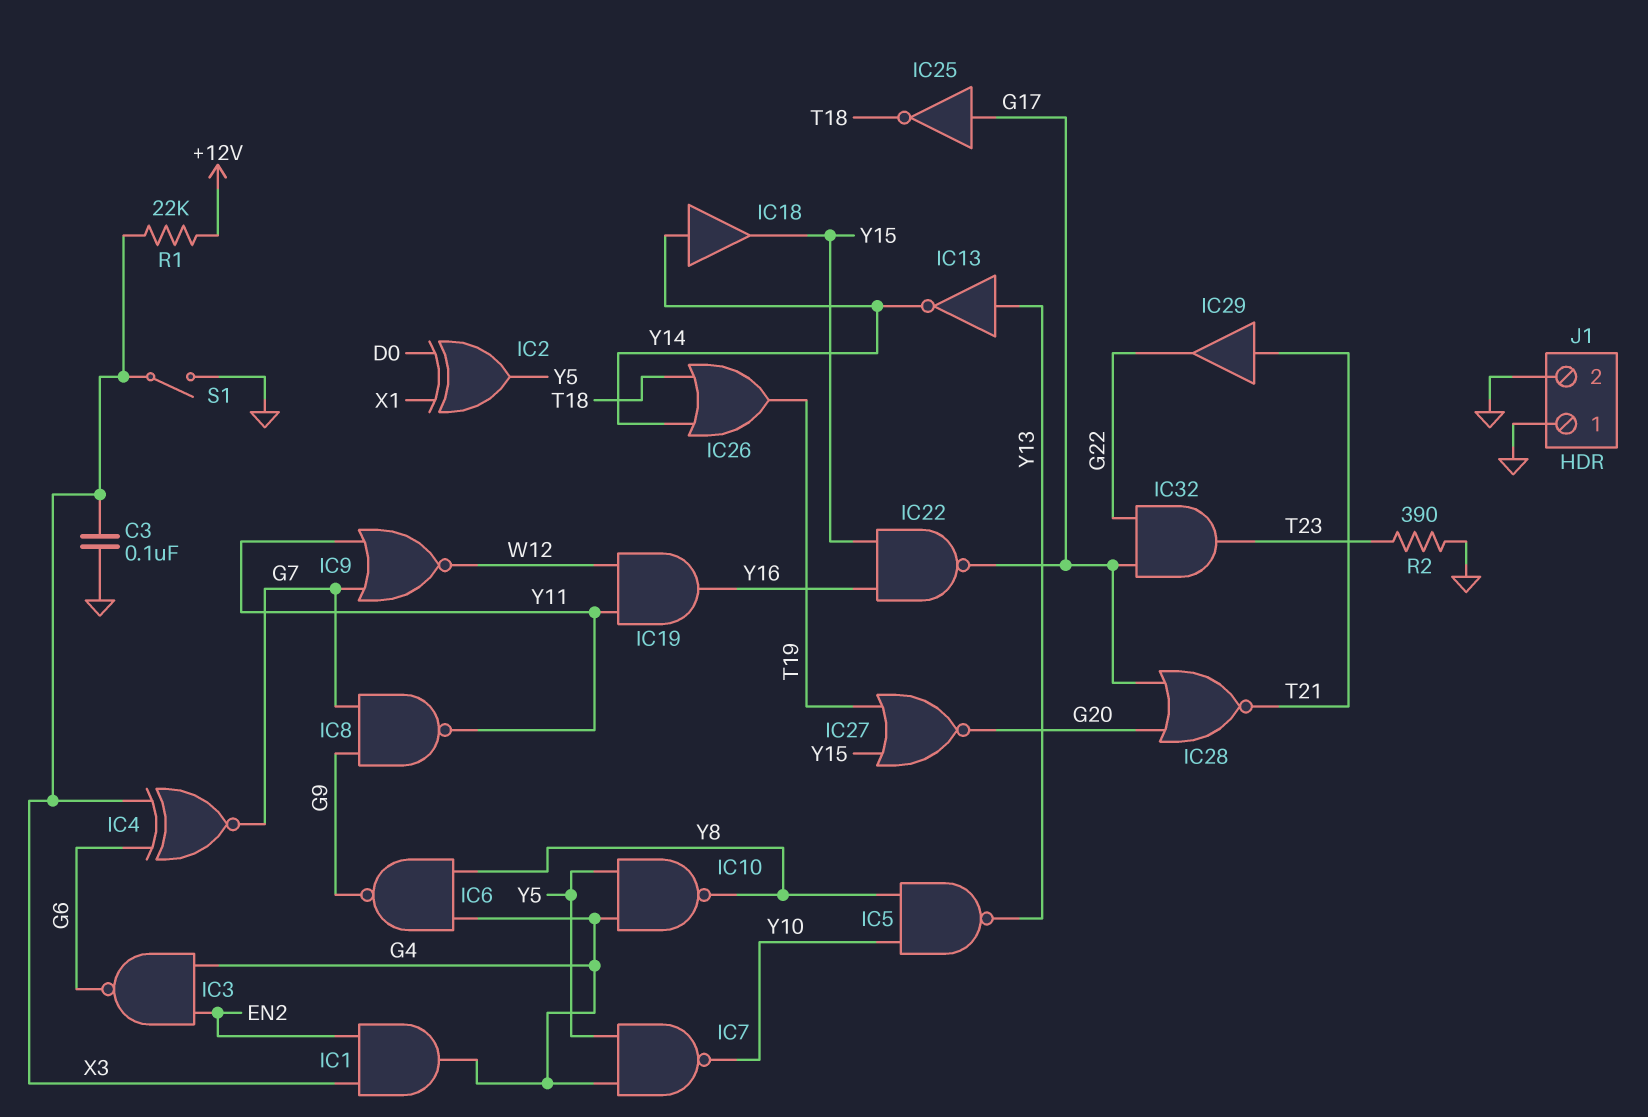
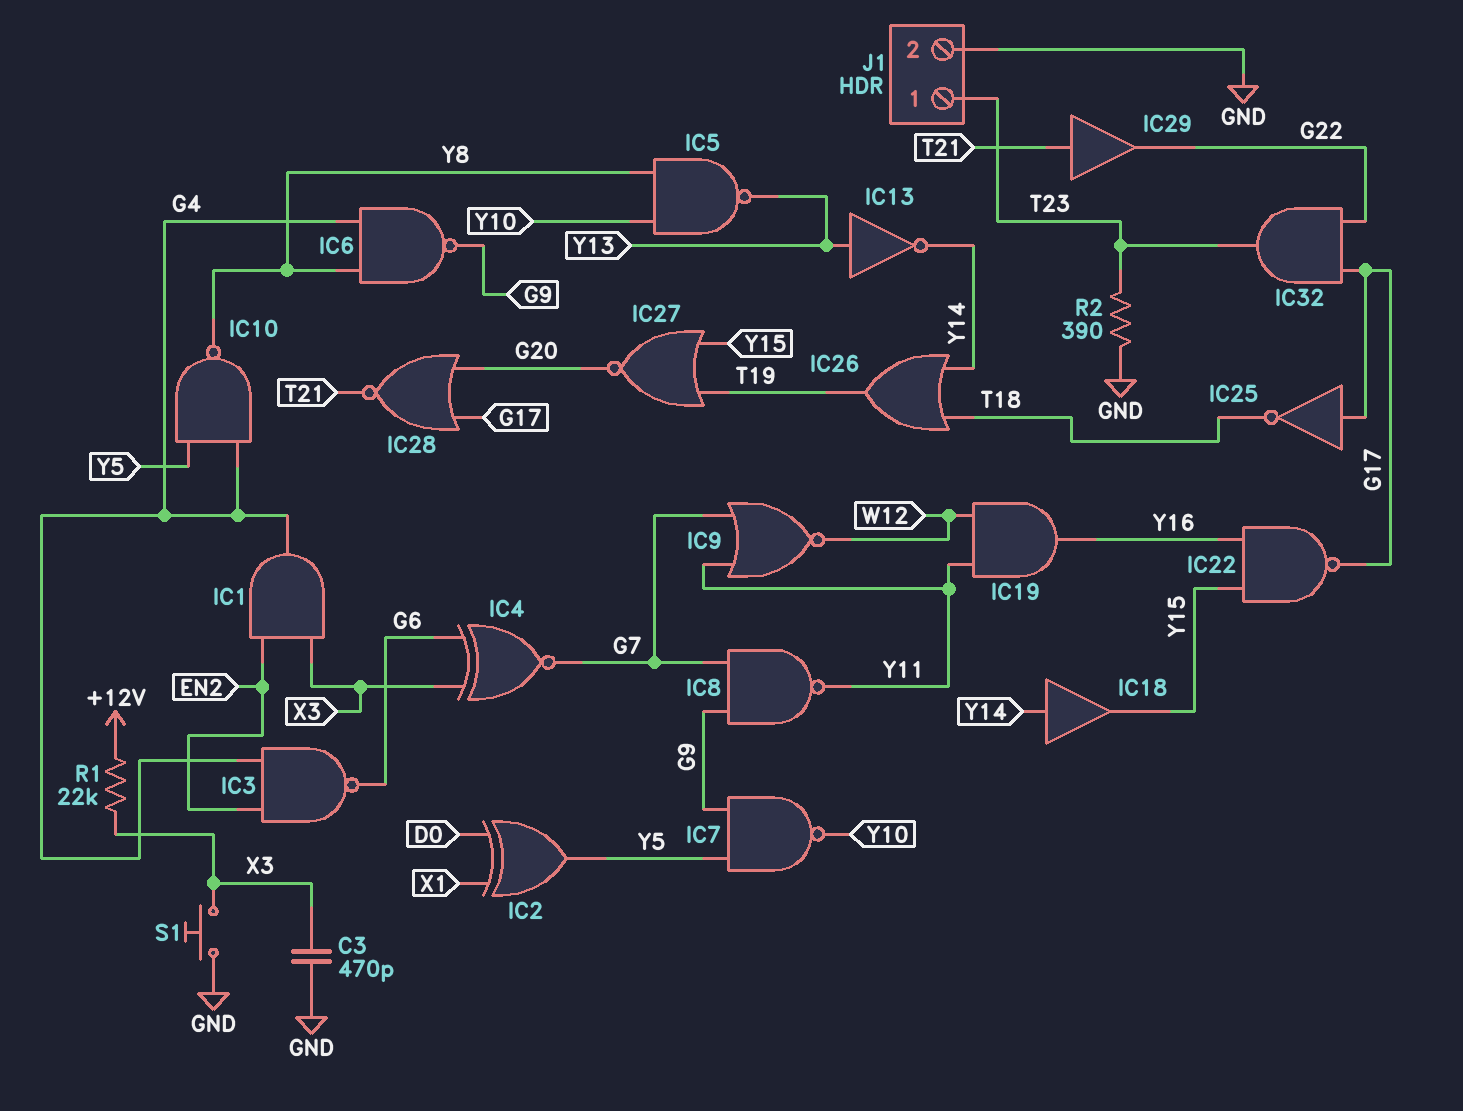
C3: 100nF (GND, X3) -> 470pF (GND, X3)
IC7: NAND (in G4, in Y5, out Y10) -> NAND (in G9, in Y5, out Y10)
J1 pin 1: GND -> T23
S1: switch (GND, X3) -> button (GND, X3)

